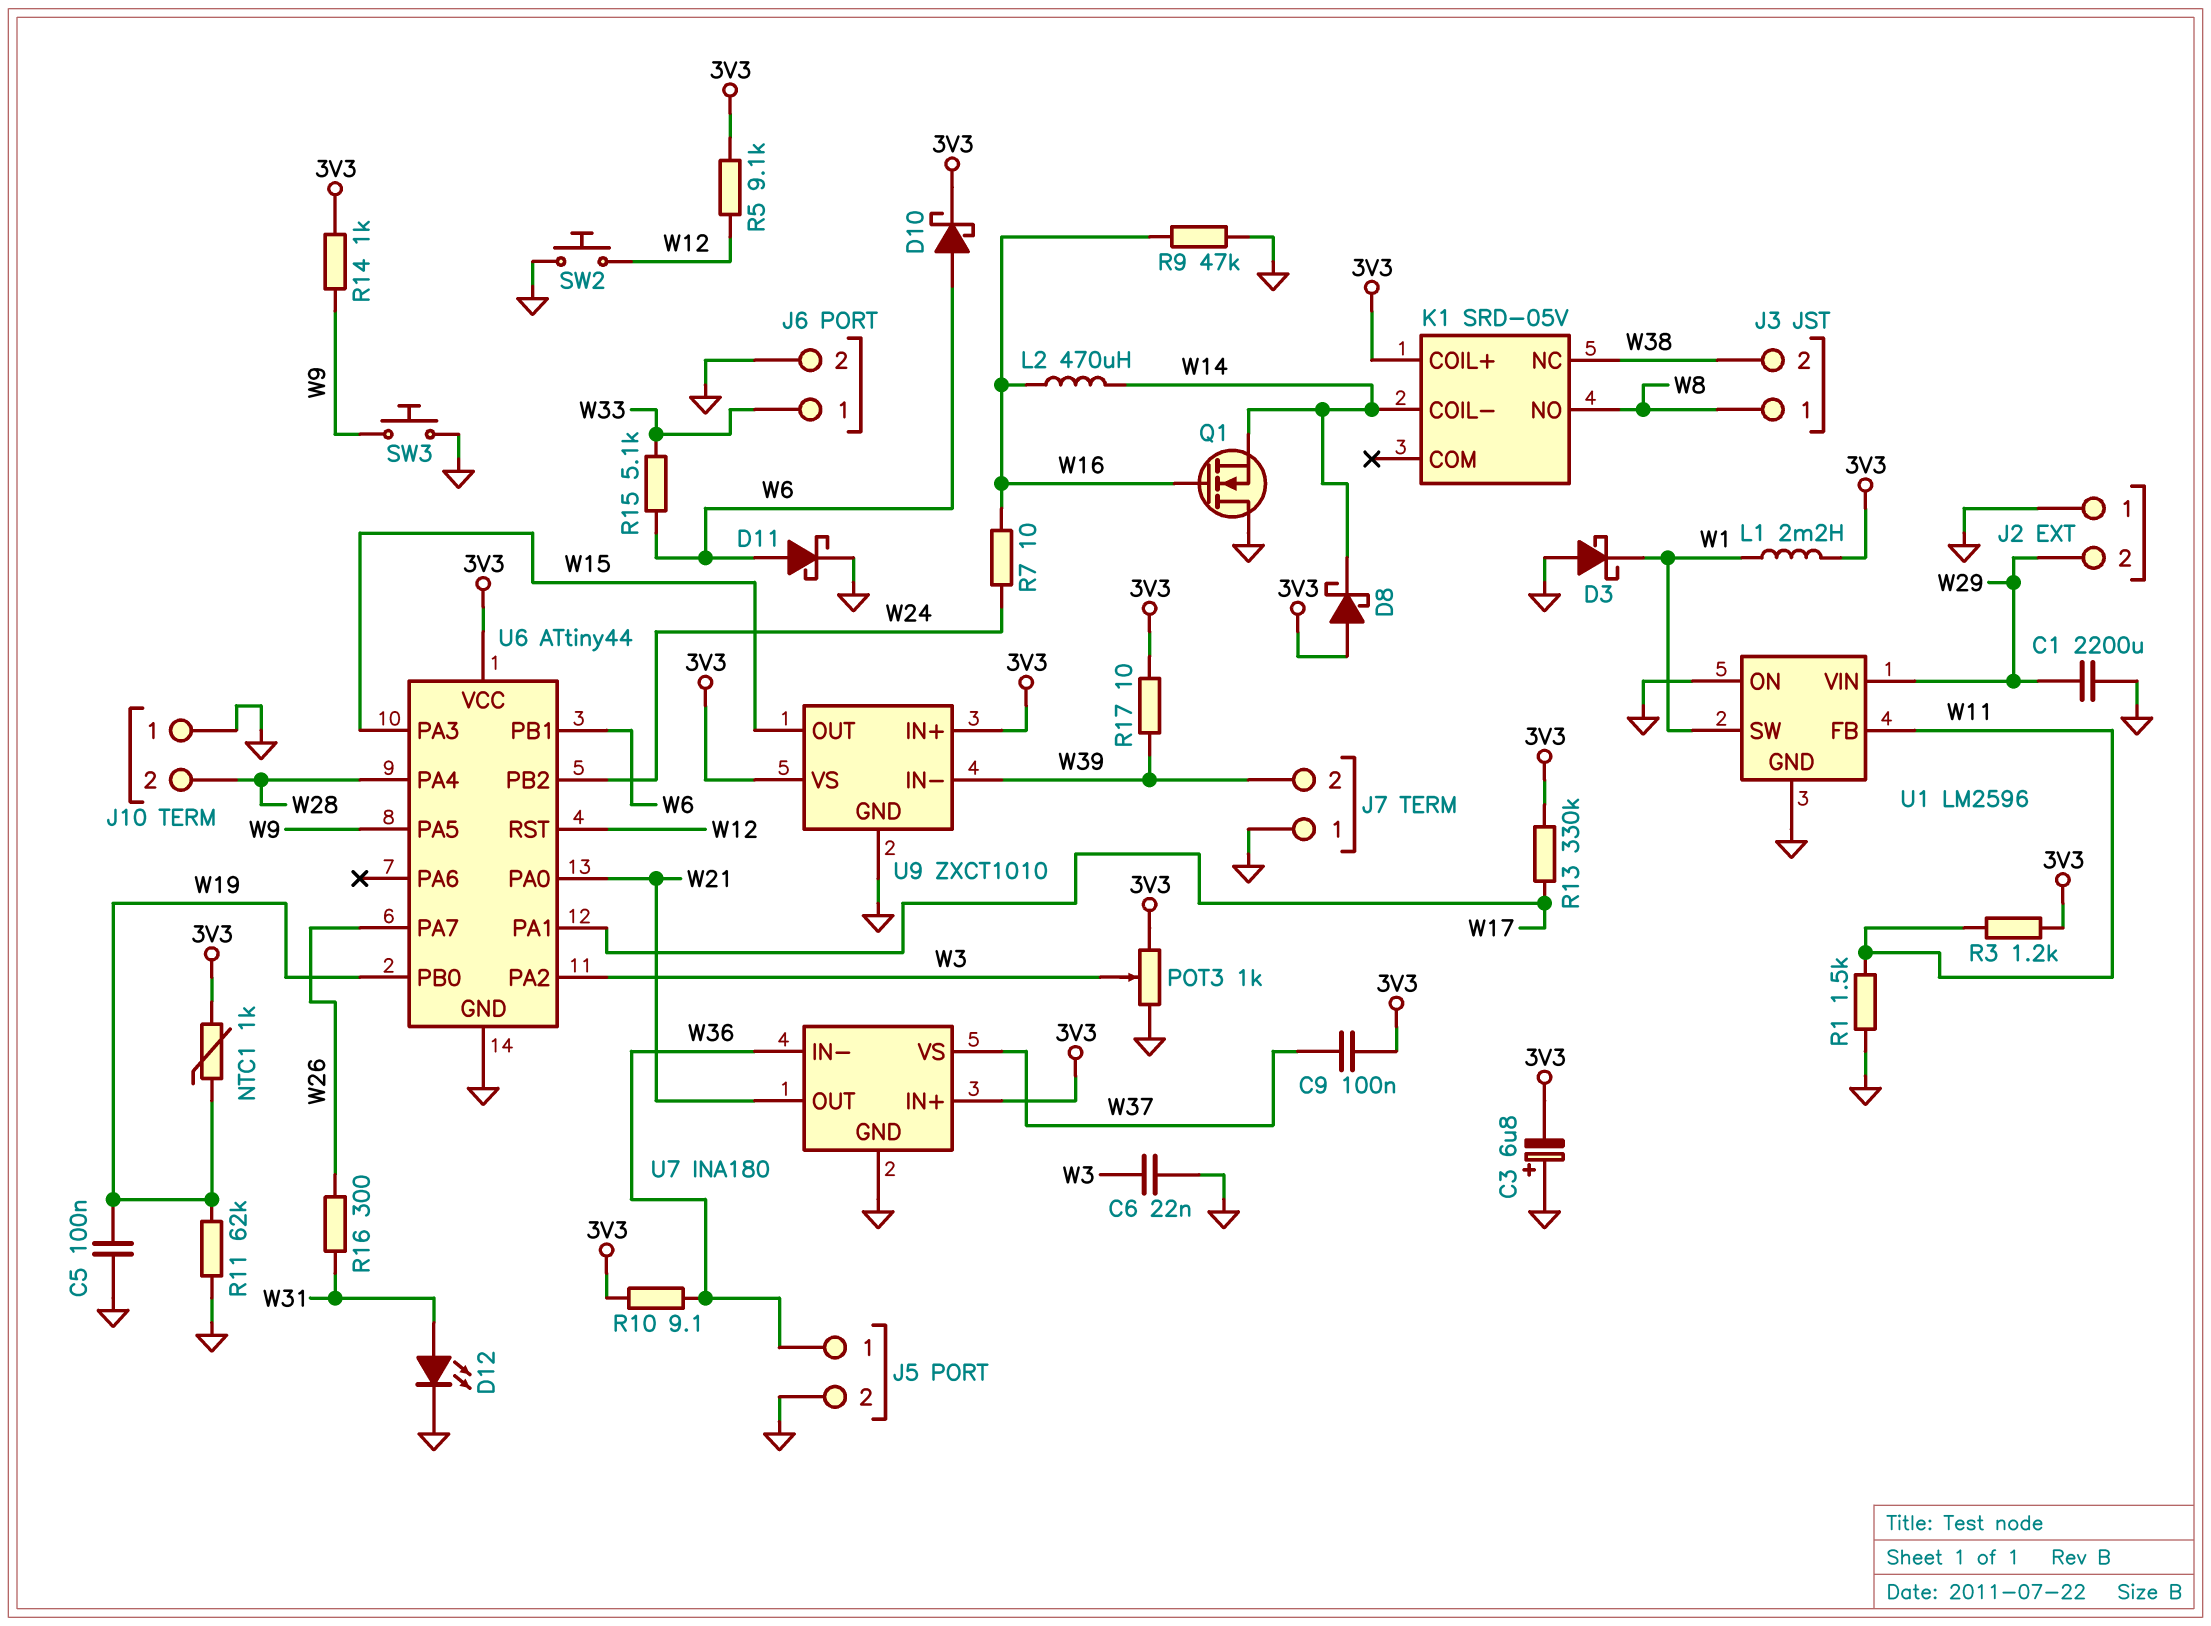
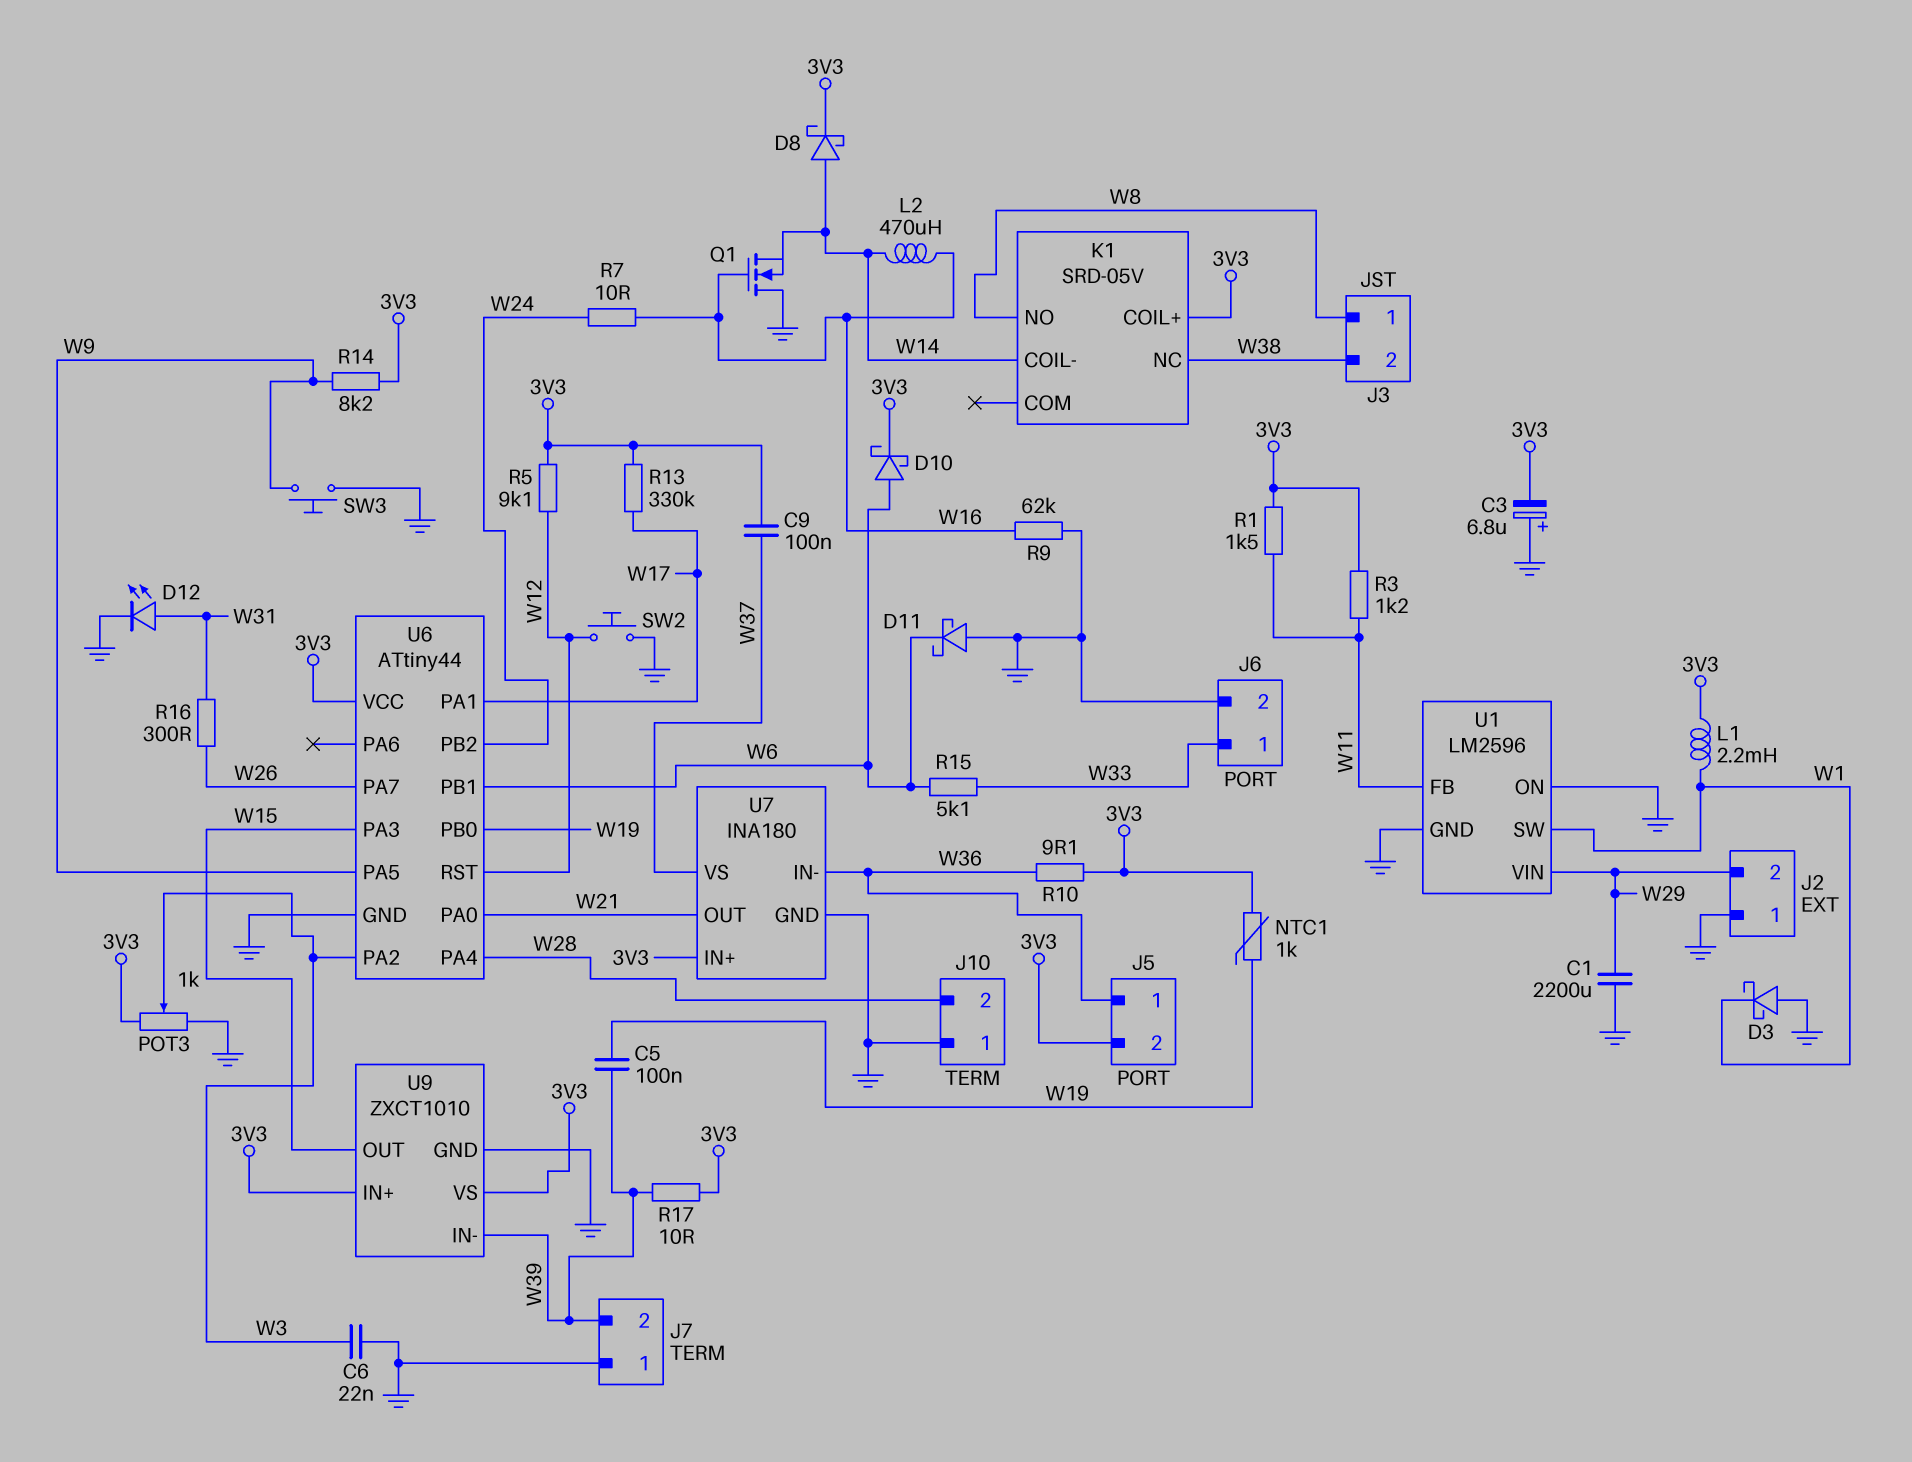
C5: 100nF (GND, W19) -> 100nF (W19, W39)
D8: schottky (A 3V3, K W14) -> schottky (A W14, K 3V3)
D11: schottky (A W6, K GND) -> schottky (A GND, K W6)
J5 pin 2: GND -> 3V3
R1: 1.5k (GND, W11) -> 1.5k (3V3, W11)
R9: 47k (GND, W16) -> 62k (GND, W16)
R11: 62k (GND, W19) -> none
R14: 1k (3V3, W9) -> 8.2k (3V3, W9)

